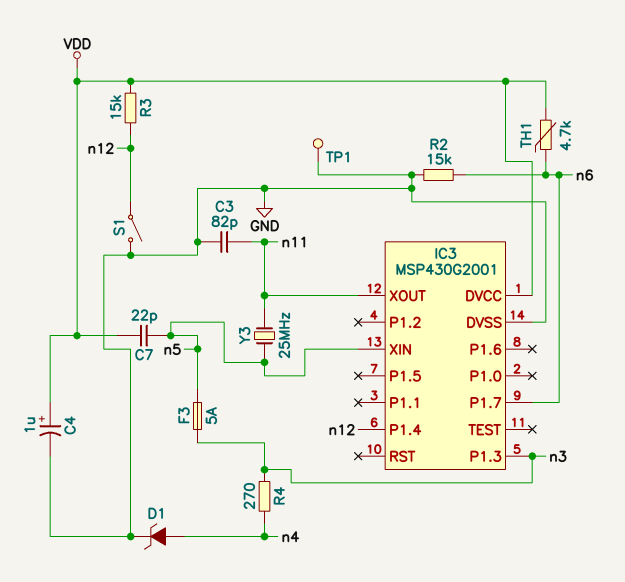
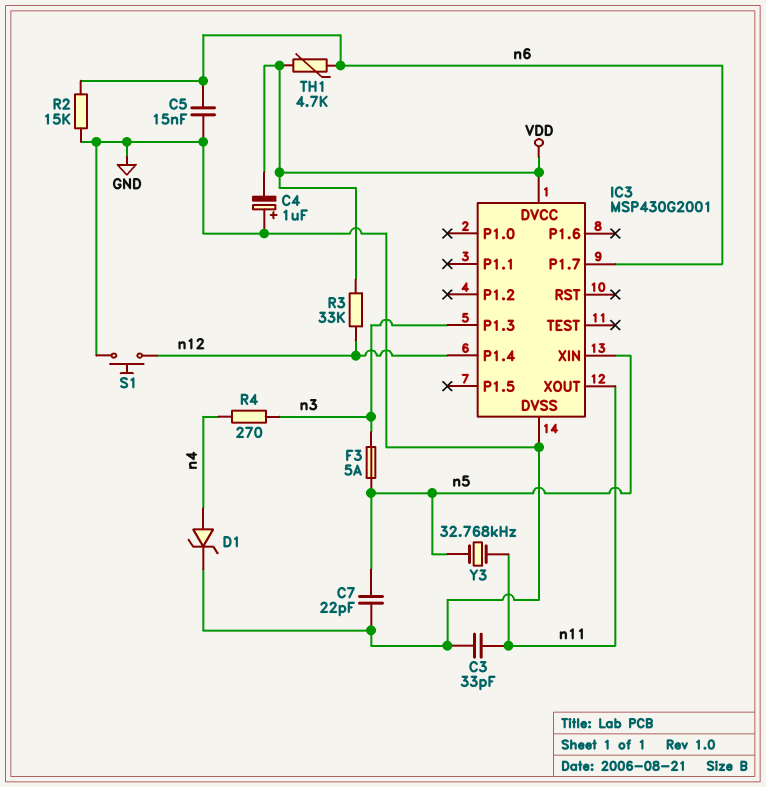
C3: 82pF (GND, n11) -> 33pF (GND, n11)
C4: 1uF (plus VDD, minus GND) -> 1uF (plus GND, minus VDD)
C5: none -> 15nF (GND, n6)
C7: 22pF (VDD, n5) -> 22pF (GND, n5)
R3: 15k (VDD, n12) -> 33k (VDD, n12)
S1: switch (GND, n12) -> button (GND, n12)
TP1: test point (GND) -> none
Y3: 25MHz (n5, n11) -> 32.768kHz (n5, n11)

